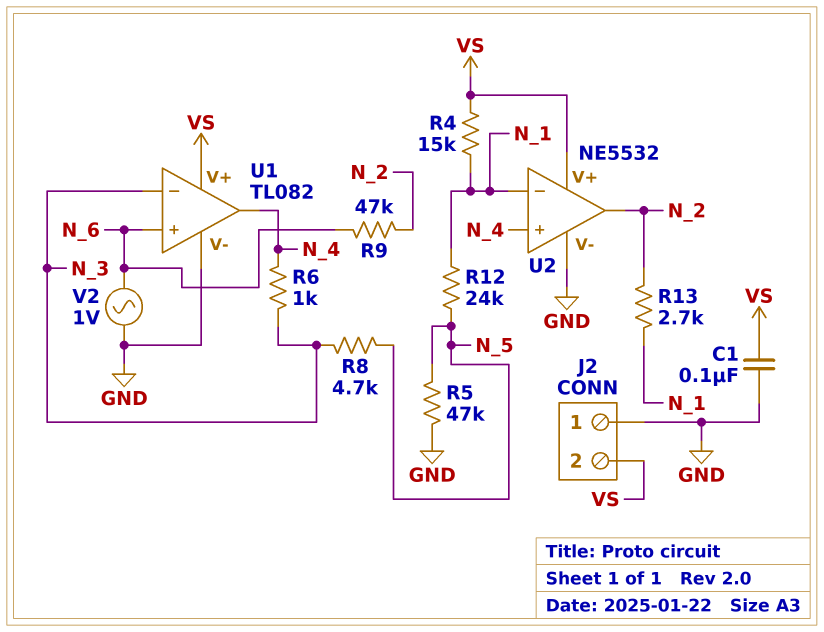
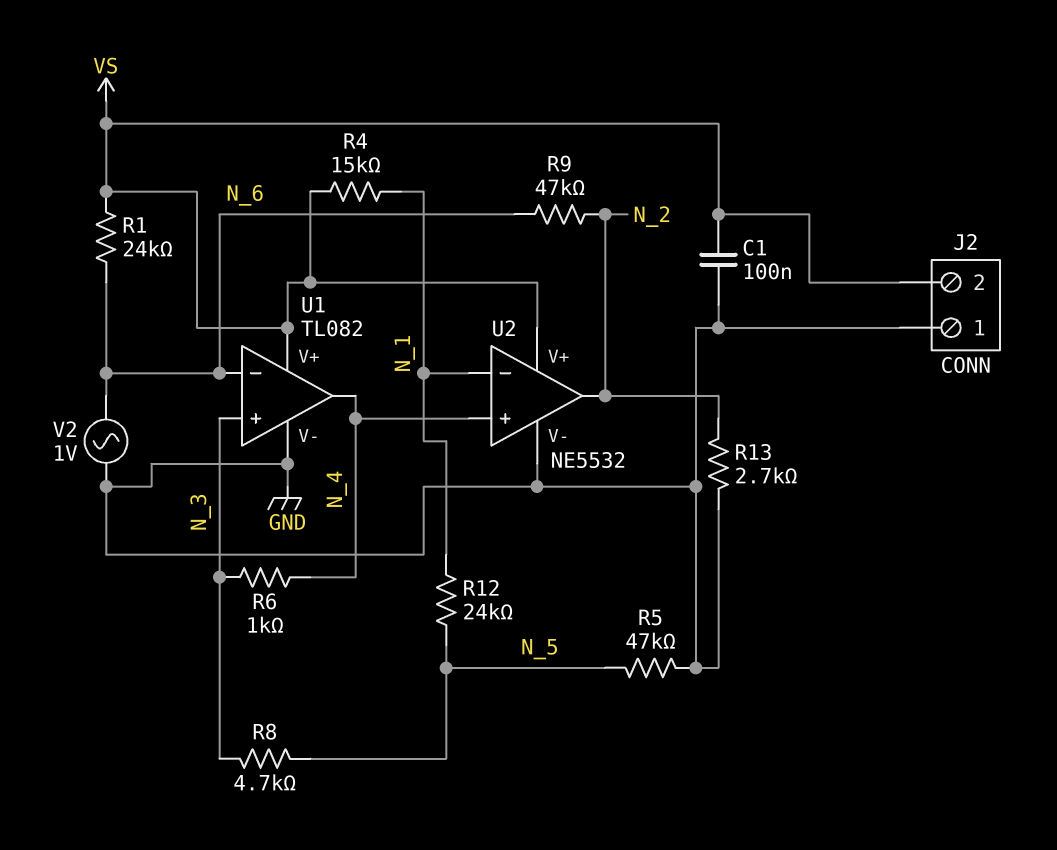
R1: none -> 24k (N_6, VS)
R13: 2.7k (N_1, N_2) -> 2.7k (GND, N_2)
U1 pin in+: N_6 -> N_3
U1 pin in-: N_3 -> N_6

